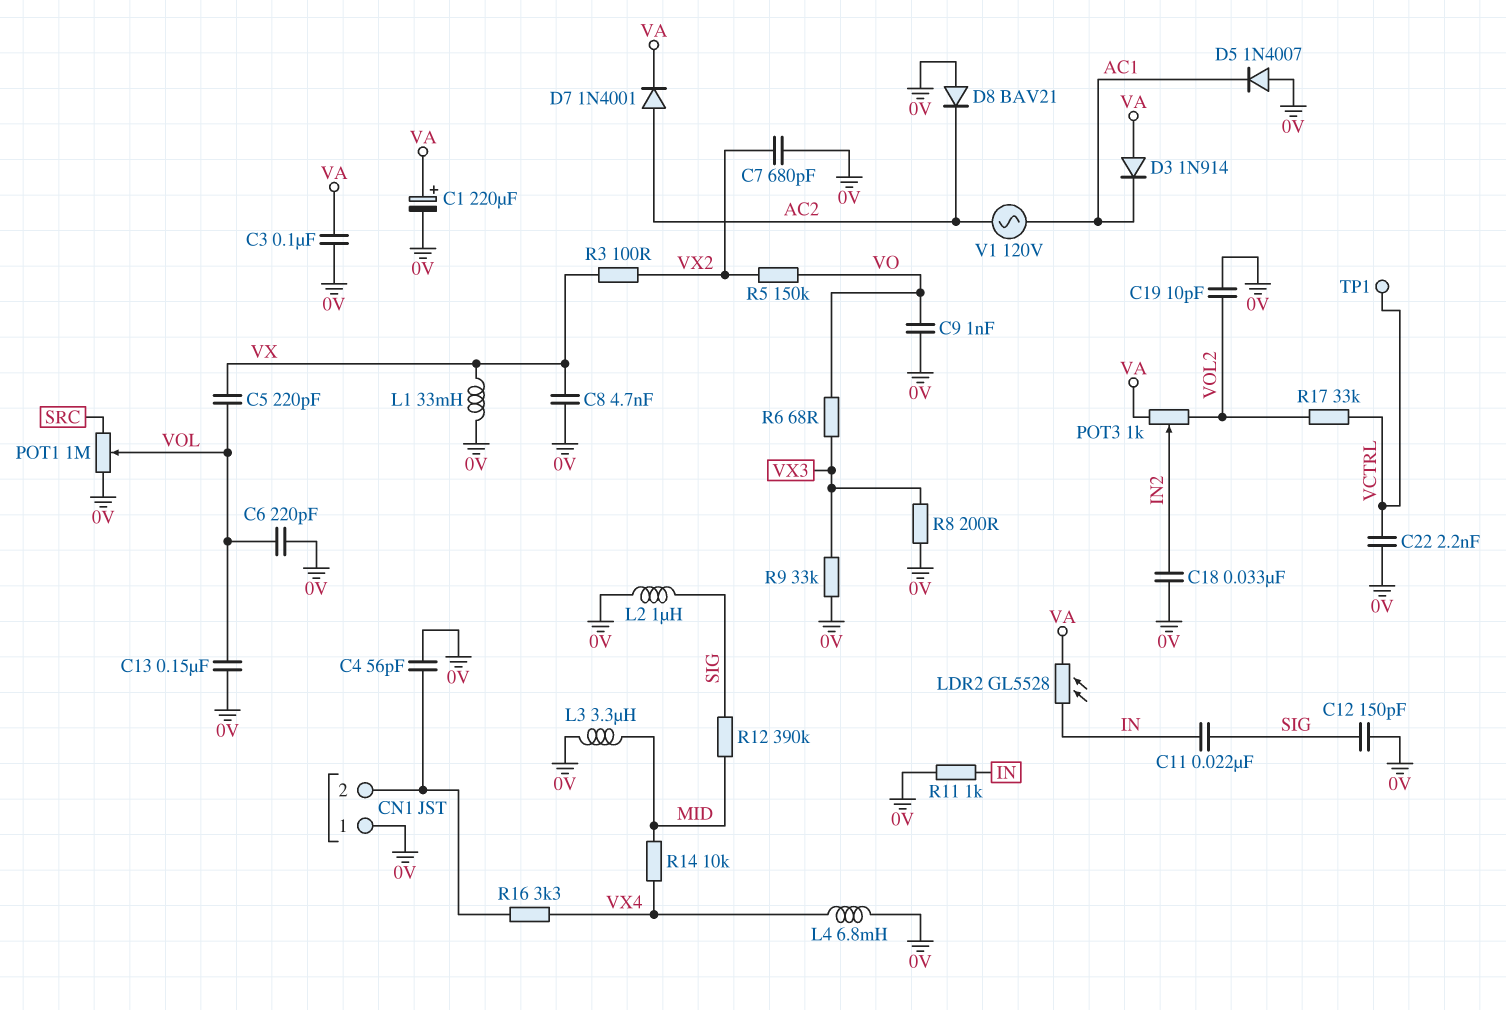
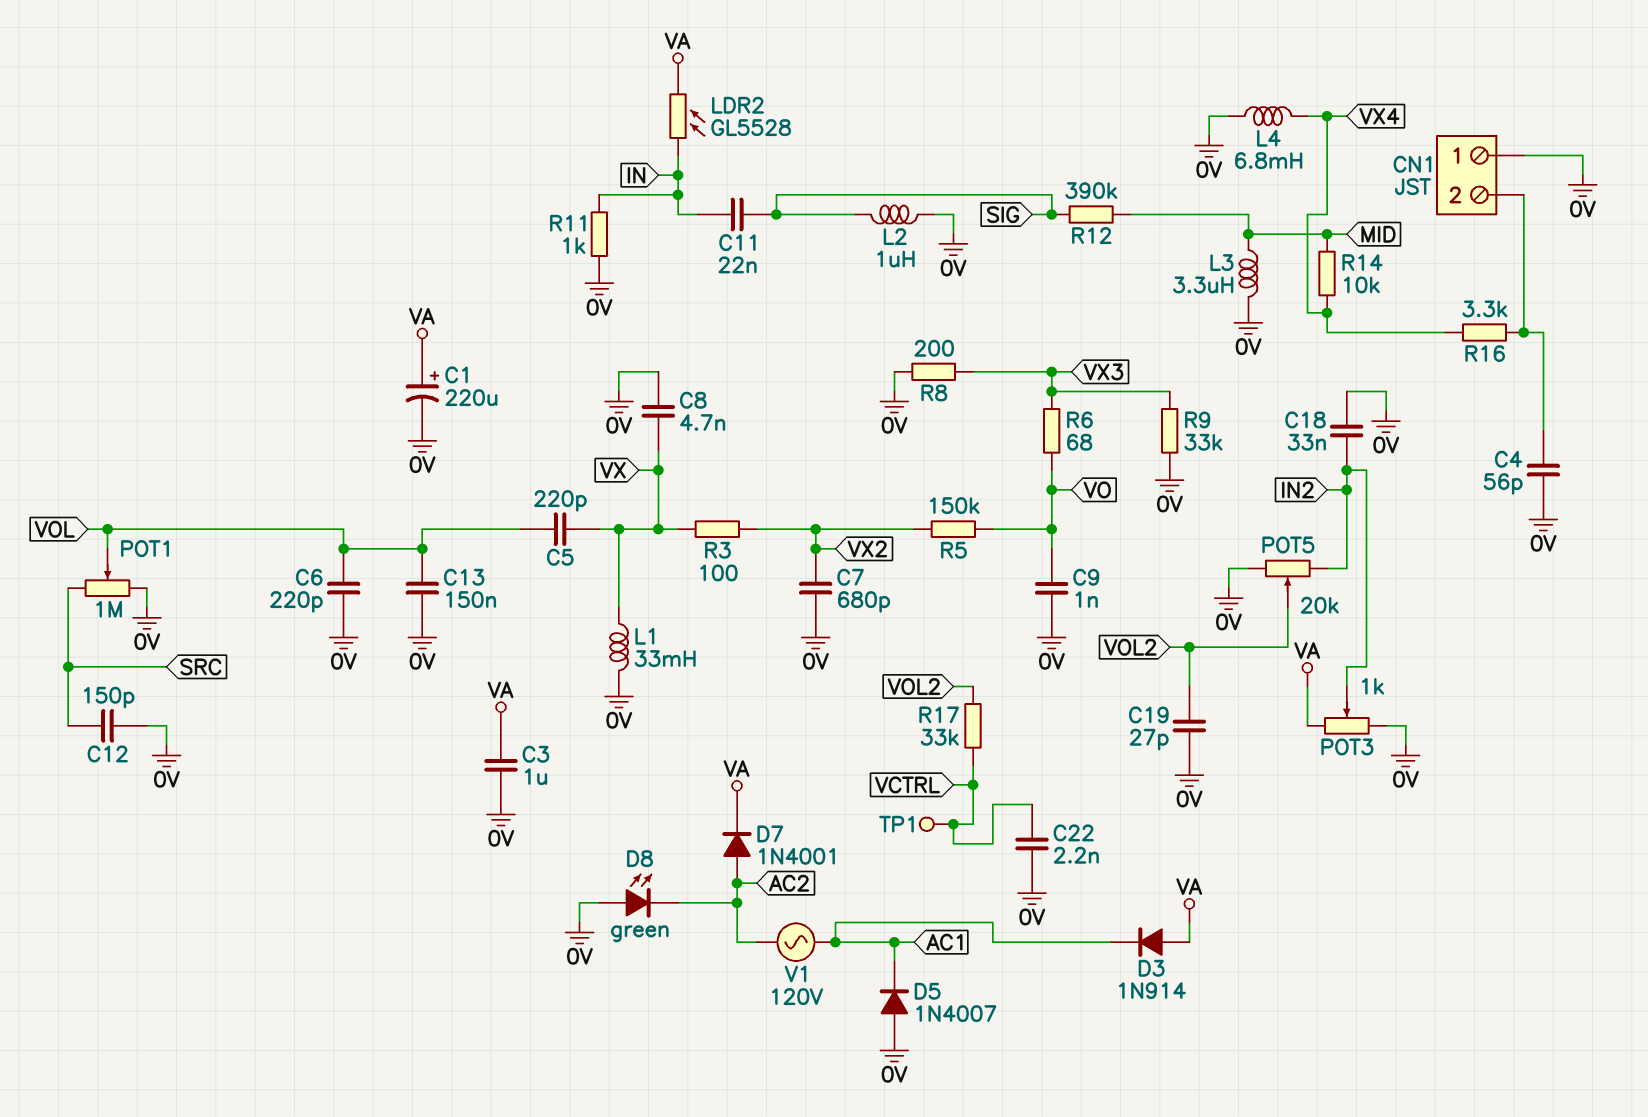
C3: 100nF (0V, VA) -> 1uF (0V, VA)
C12: 150pF (0V, SIG) -> 150pF (0V, SRC)
C19: 10pF (0V, VOL2) -> 27pF (0V, VOL2)
D8: diode BAV21 (A 0V, K AC2) -> LED green (A 0V, K AC2)
POT3: 1k (VA, VOL2, wiper IN2) -> 1k (0V, VA, wiper IN2)
POT5: none -> 20k (0V, IN2, wiper VOL2)

